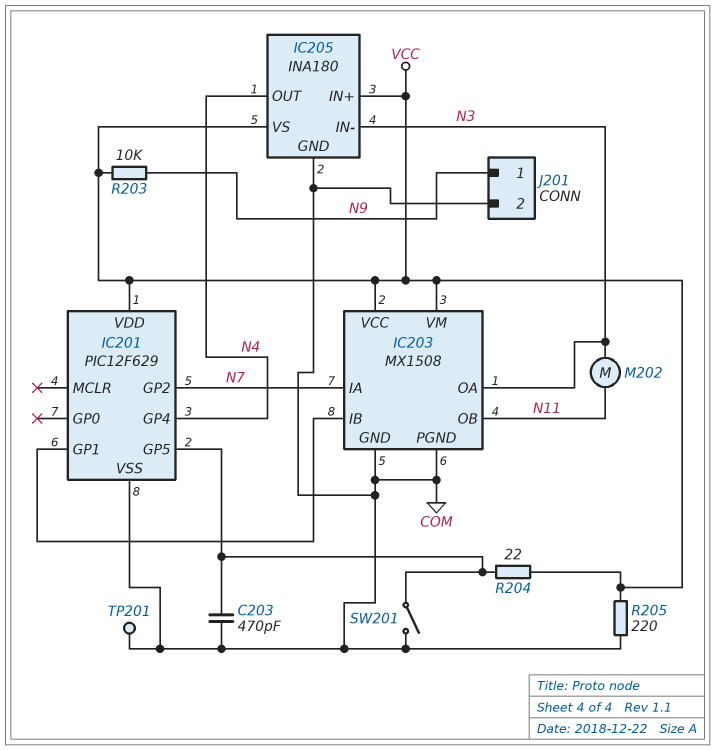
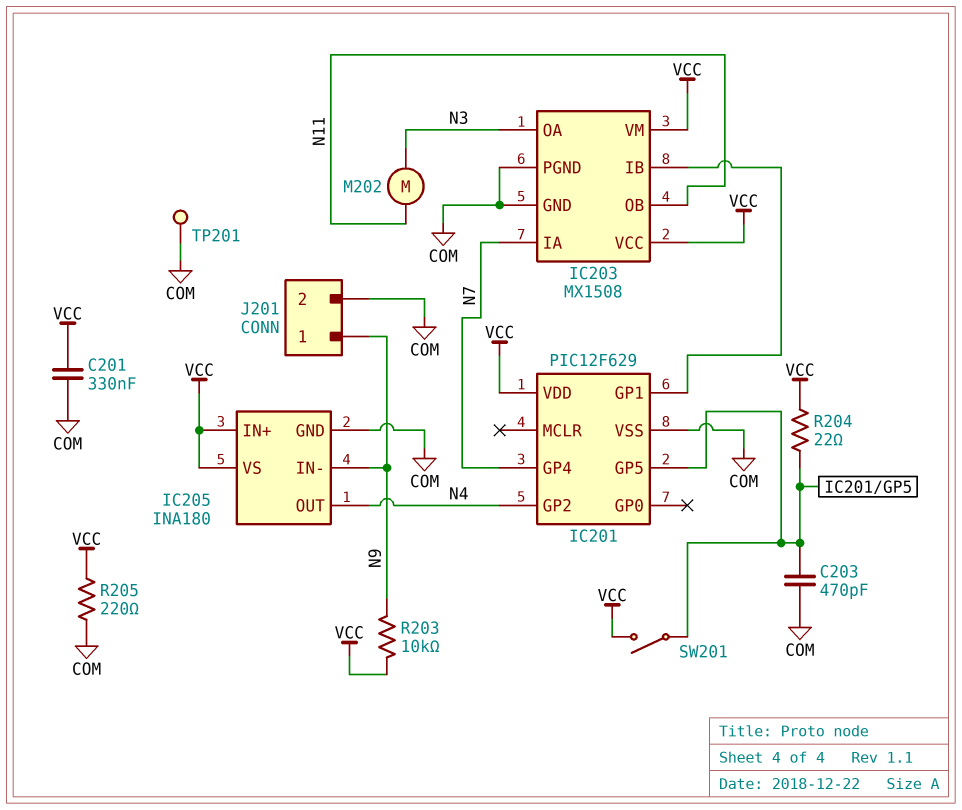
C201: none -> 330nF (COM, VCC)
IC201 pin GP2: N7 -> N4
IC201 pin GP4: N4 -> N7
IC205 pin IN-: N3 -> N9
SW201: switch (COM, IC201/GP5) -> switch (IC201/GP5, VCC)

